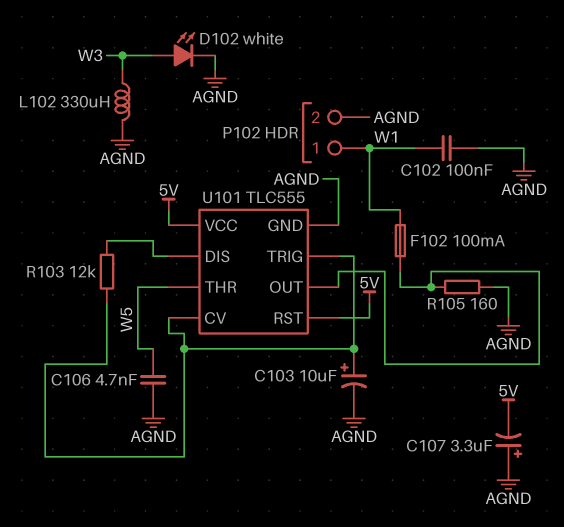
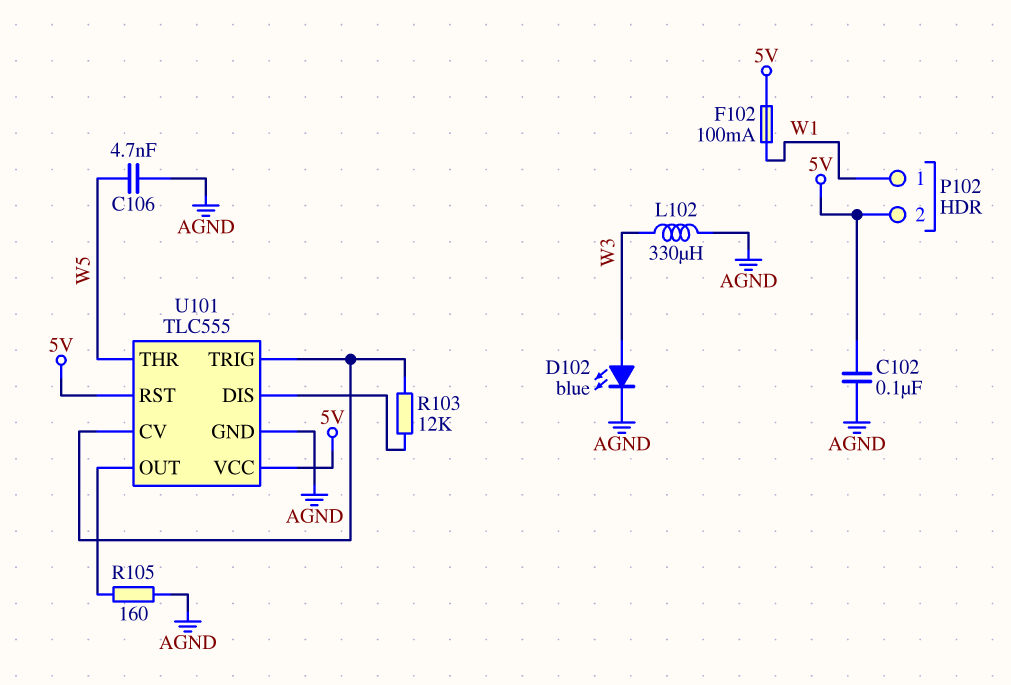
C102: 100nF (AGND, W1) -> 100nF (5V, AGND)
C103: 10uF (plus U101/CV, minus AGND) -> none
C107: 3.3uF (plus AGND, minus 5V) -> none
D102: LED white (A W3, K AGND) -> LED blue (A W3, K AGND)
F102: 100mA (U101/OUT, W1) -> 100mA (5V, W1)
P102 pin 2: AGND -> 5V

